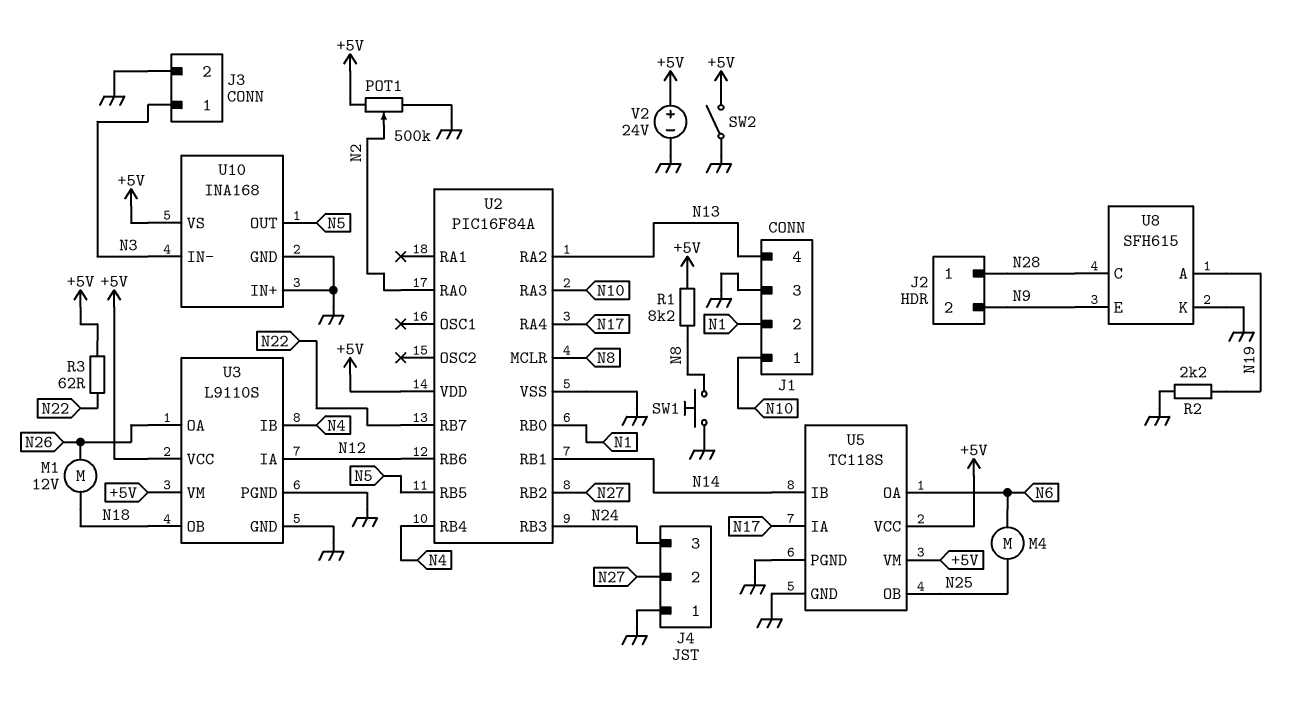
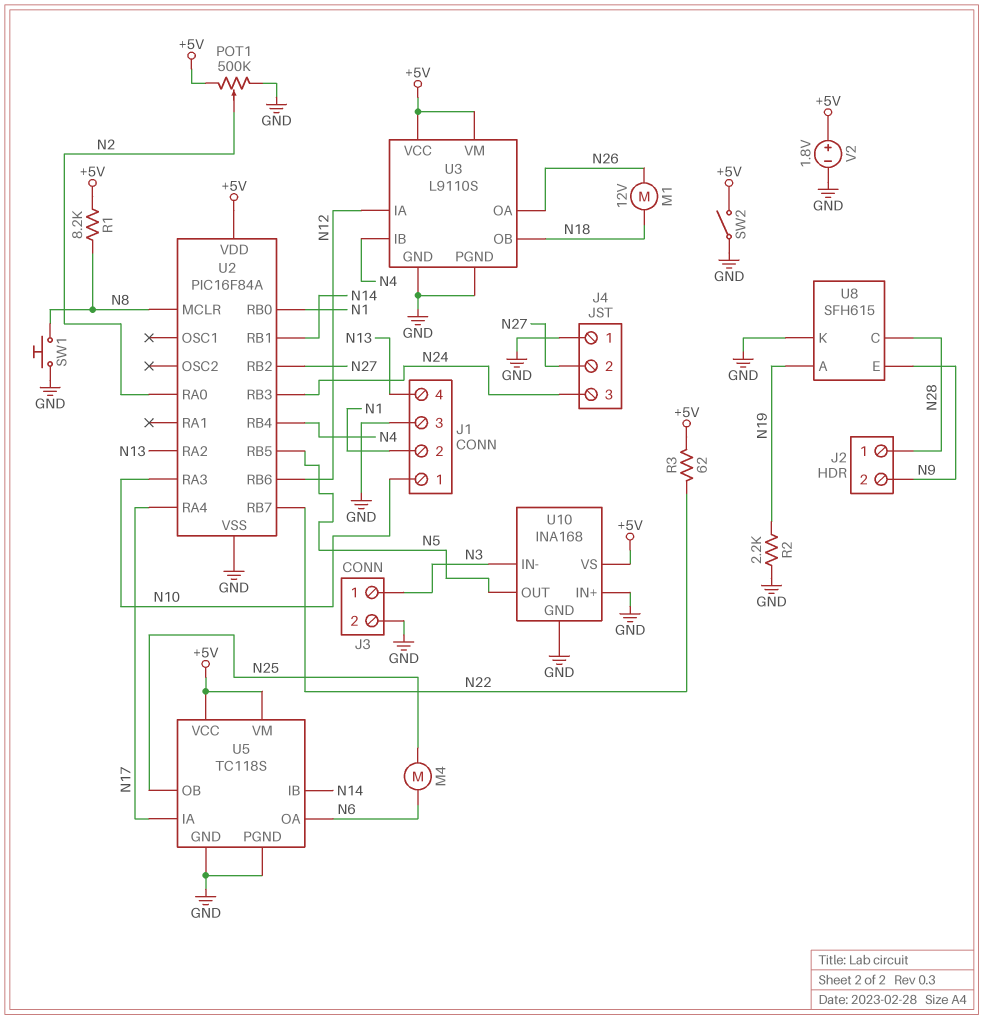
V2: 24V (plus +5V, minus GND) -> 1.8V (plus +5V, minus GND)

